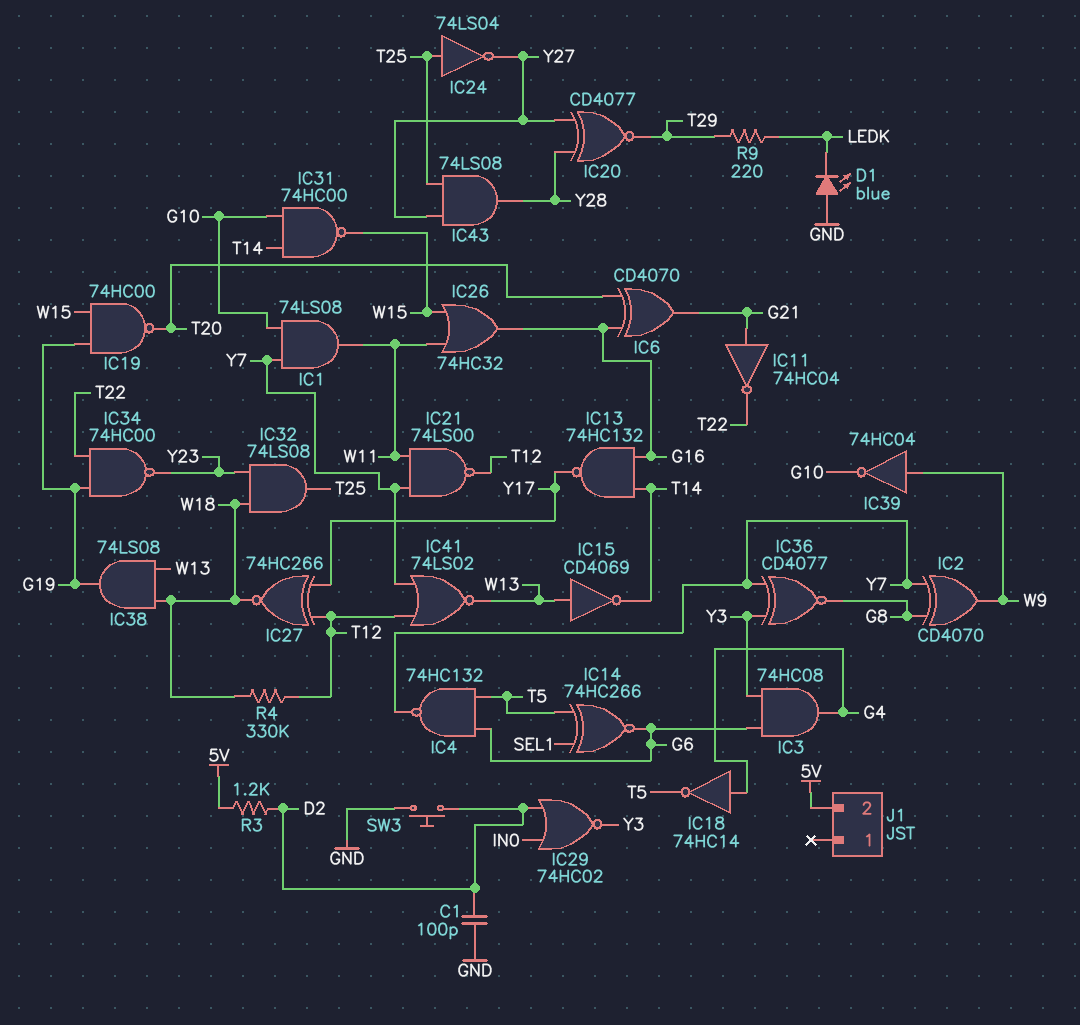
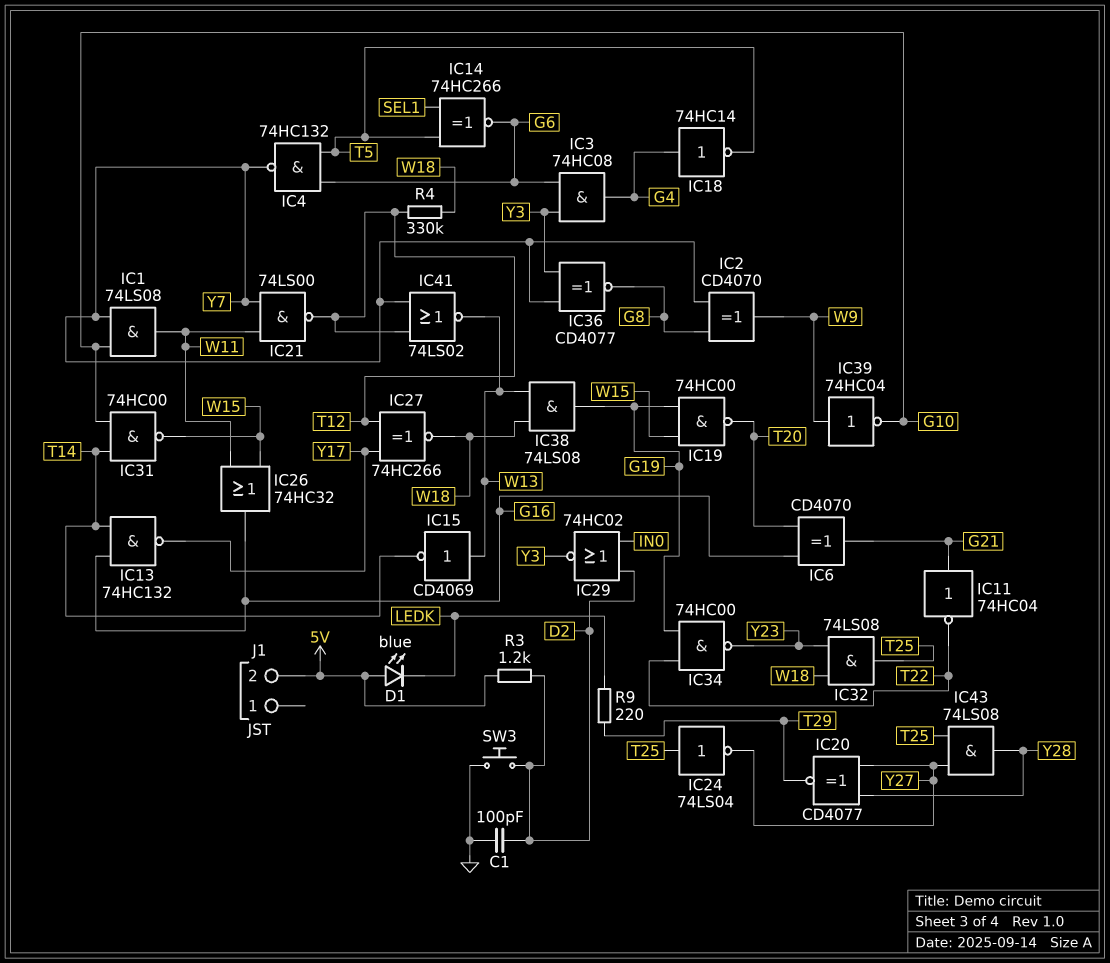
D1: LED blue (A GND, K LEDK) -> LED blue (A 5V, K LEDK)

